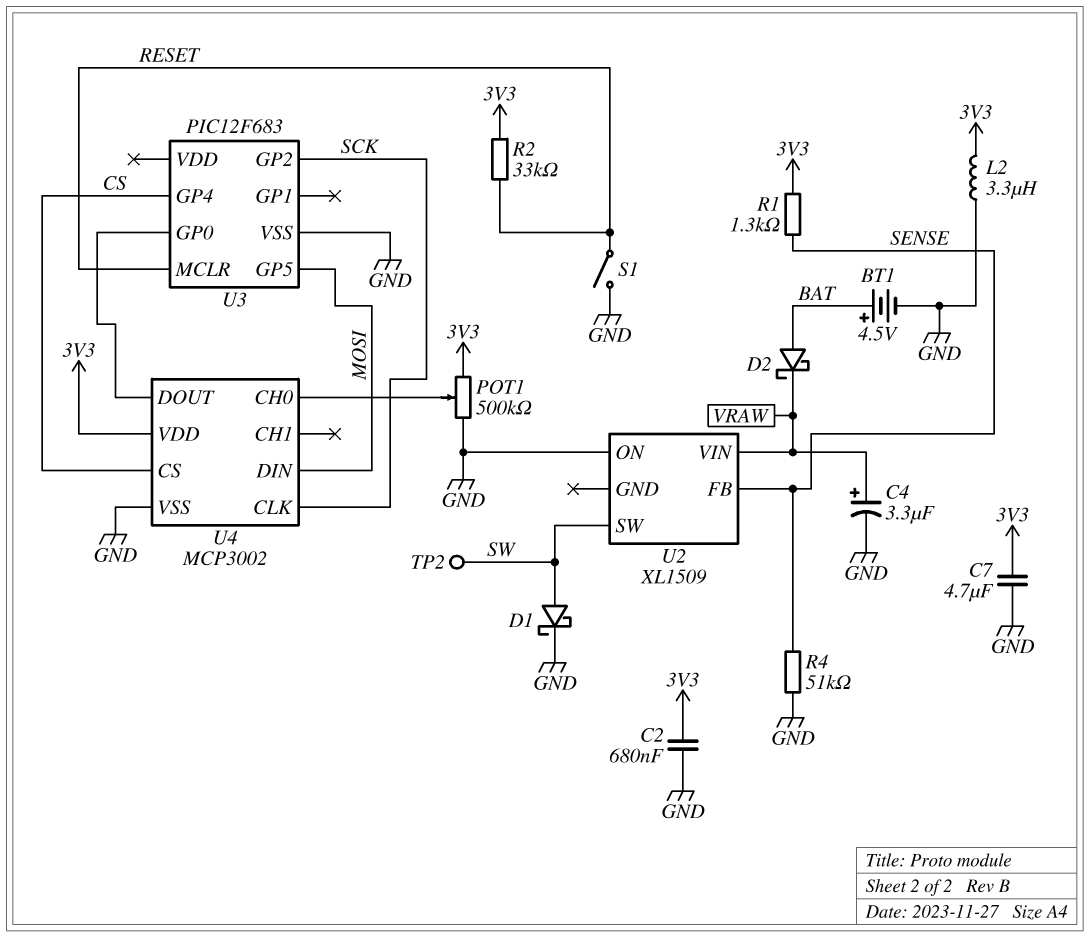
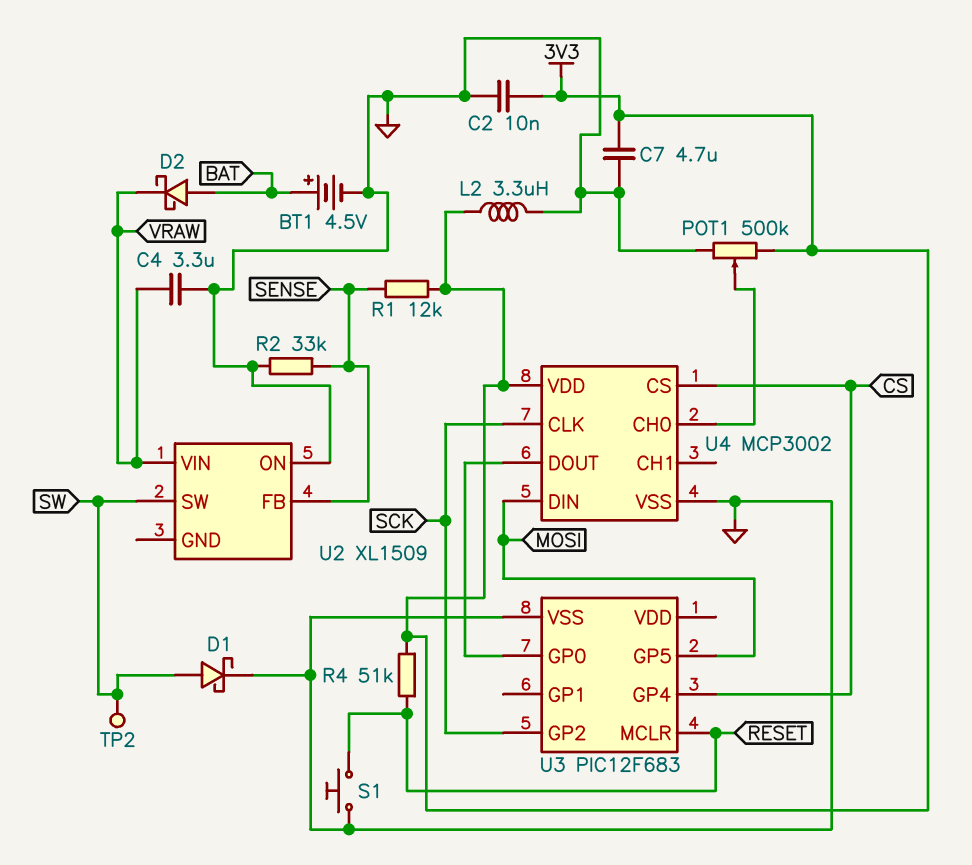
C2: 680nF (3V3, GND) -> 10nF (3V3, GND)
C4: 3.3uF (plus VRAW, minus GND) -> 3.3uF (GND, VRAW)
R1: 1.3k (3V3, SENSE) -> 12k (3V3, SENSE)
R2: 33k (3V3, RESET) -> 33k (GND, SENSE)
R4: 51k (GND, SENSE) -> 51k (3V3, RESET)
S1: switch (GND, RESET) -> button (GND, RESET)

